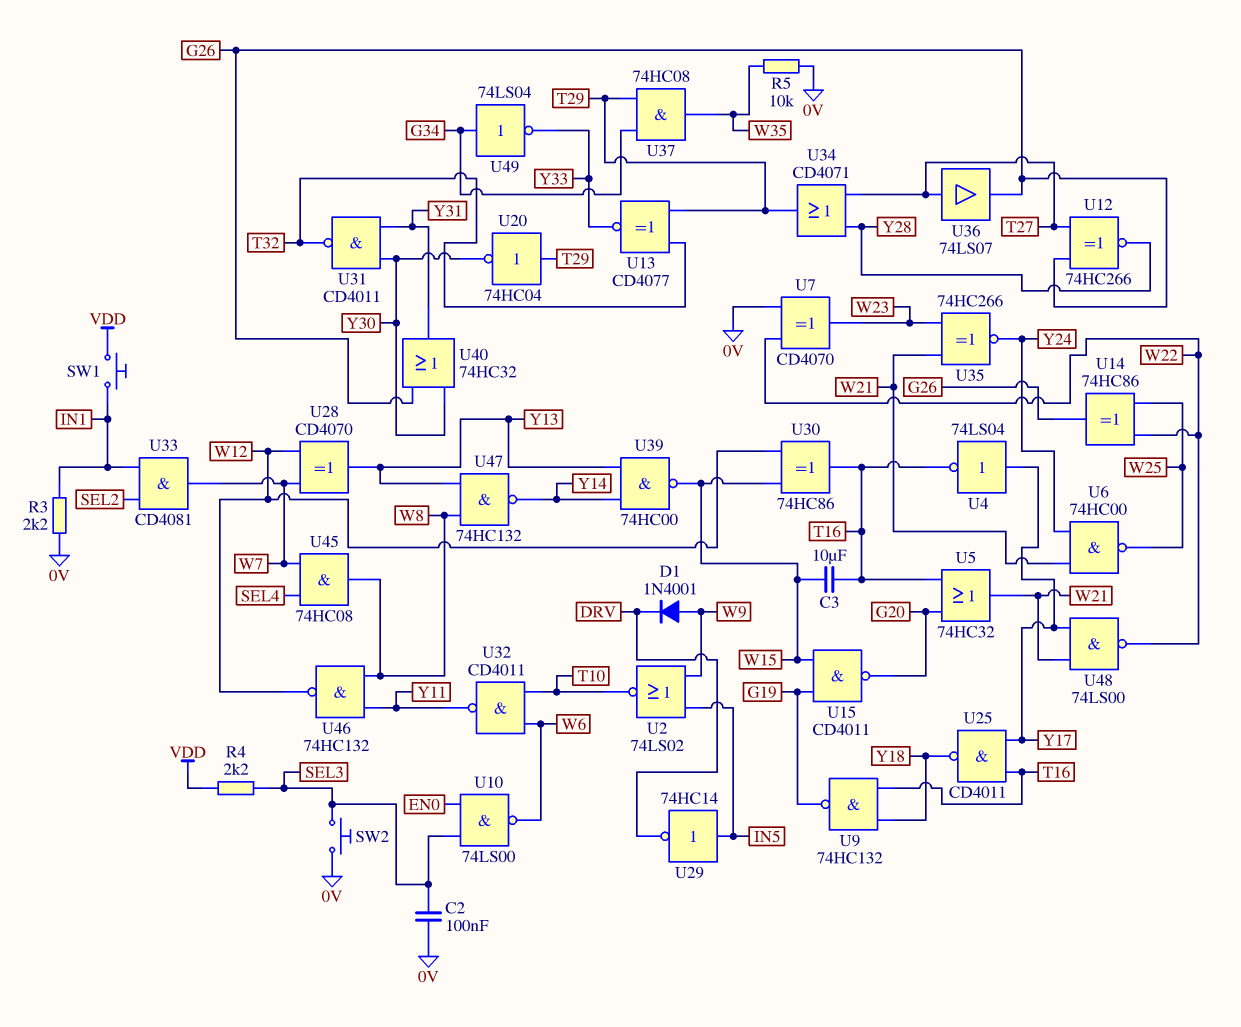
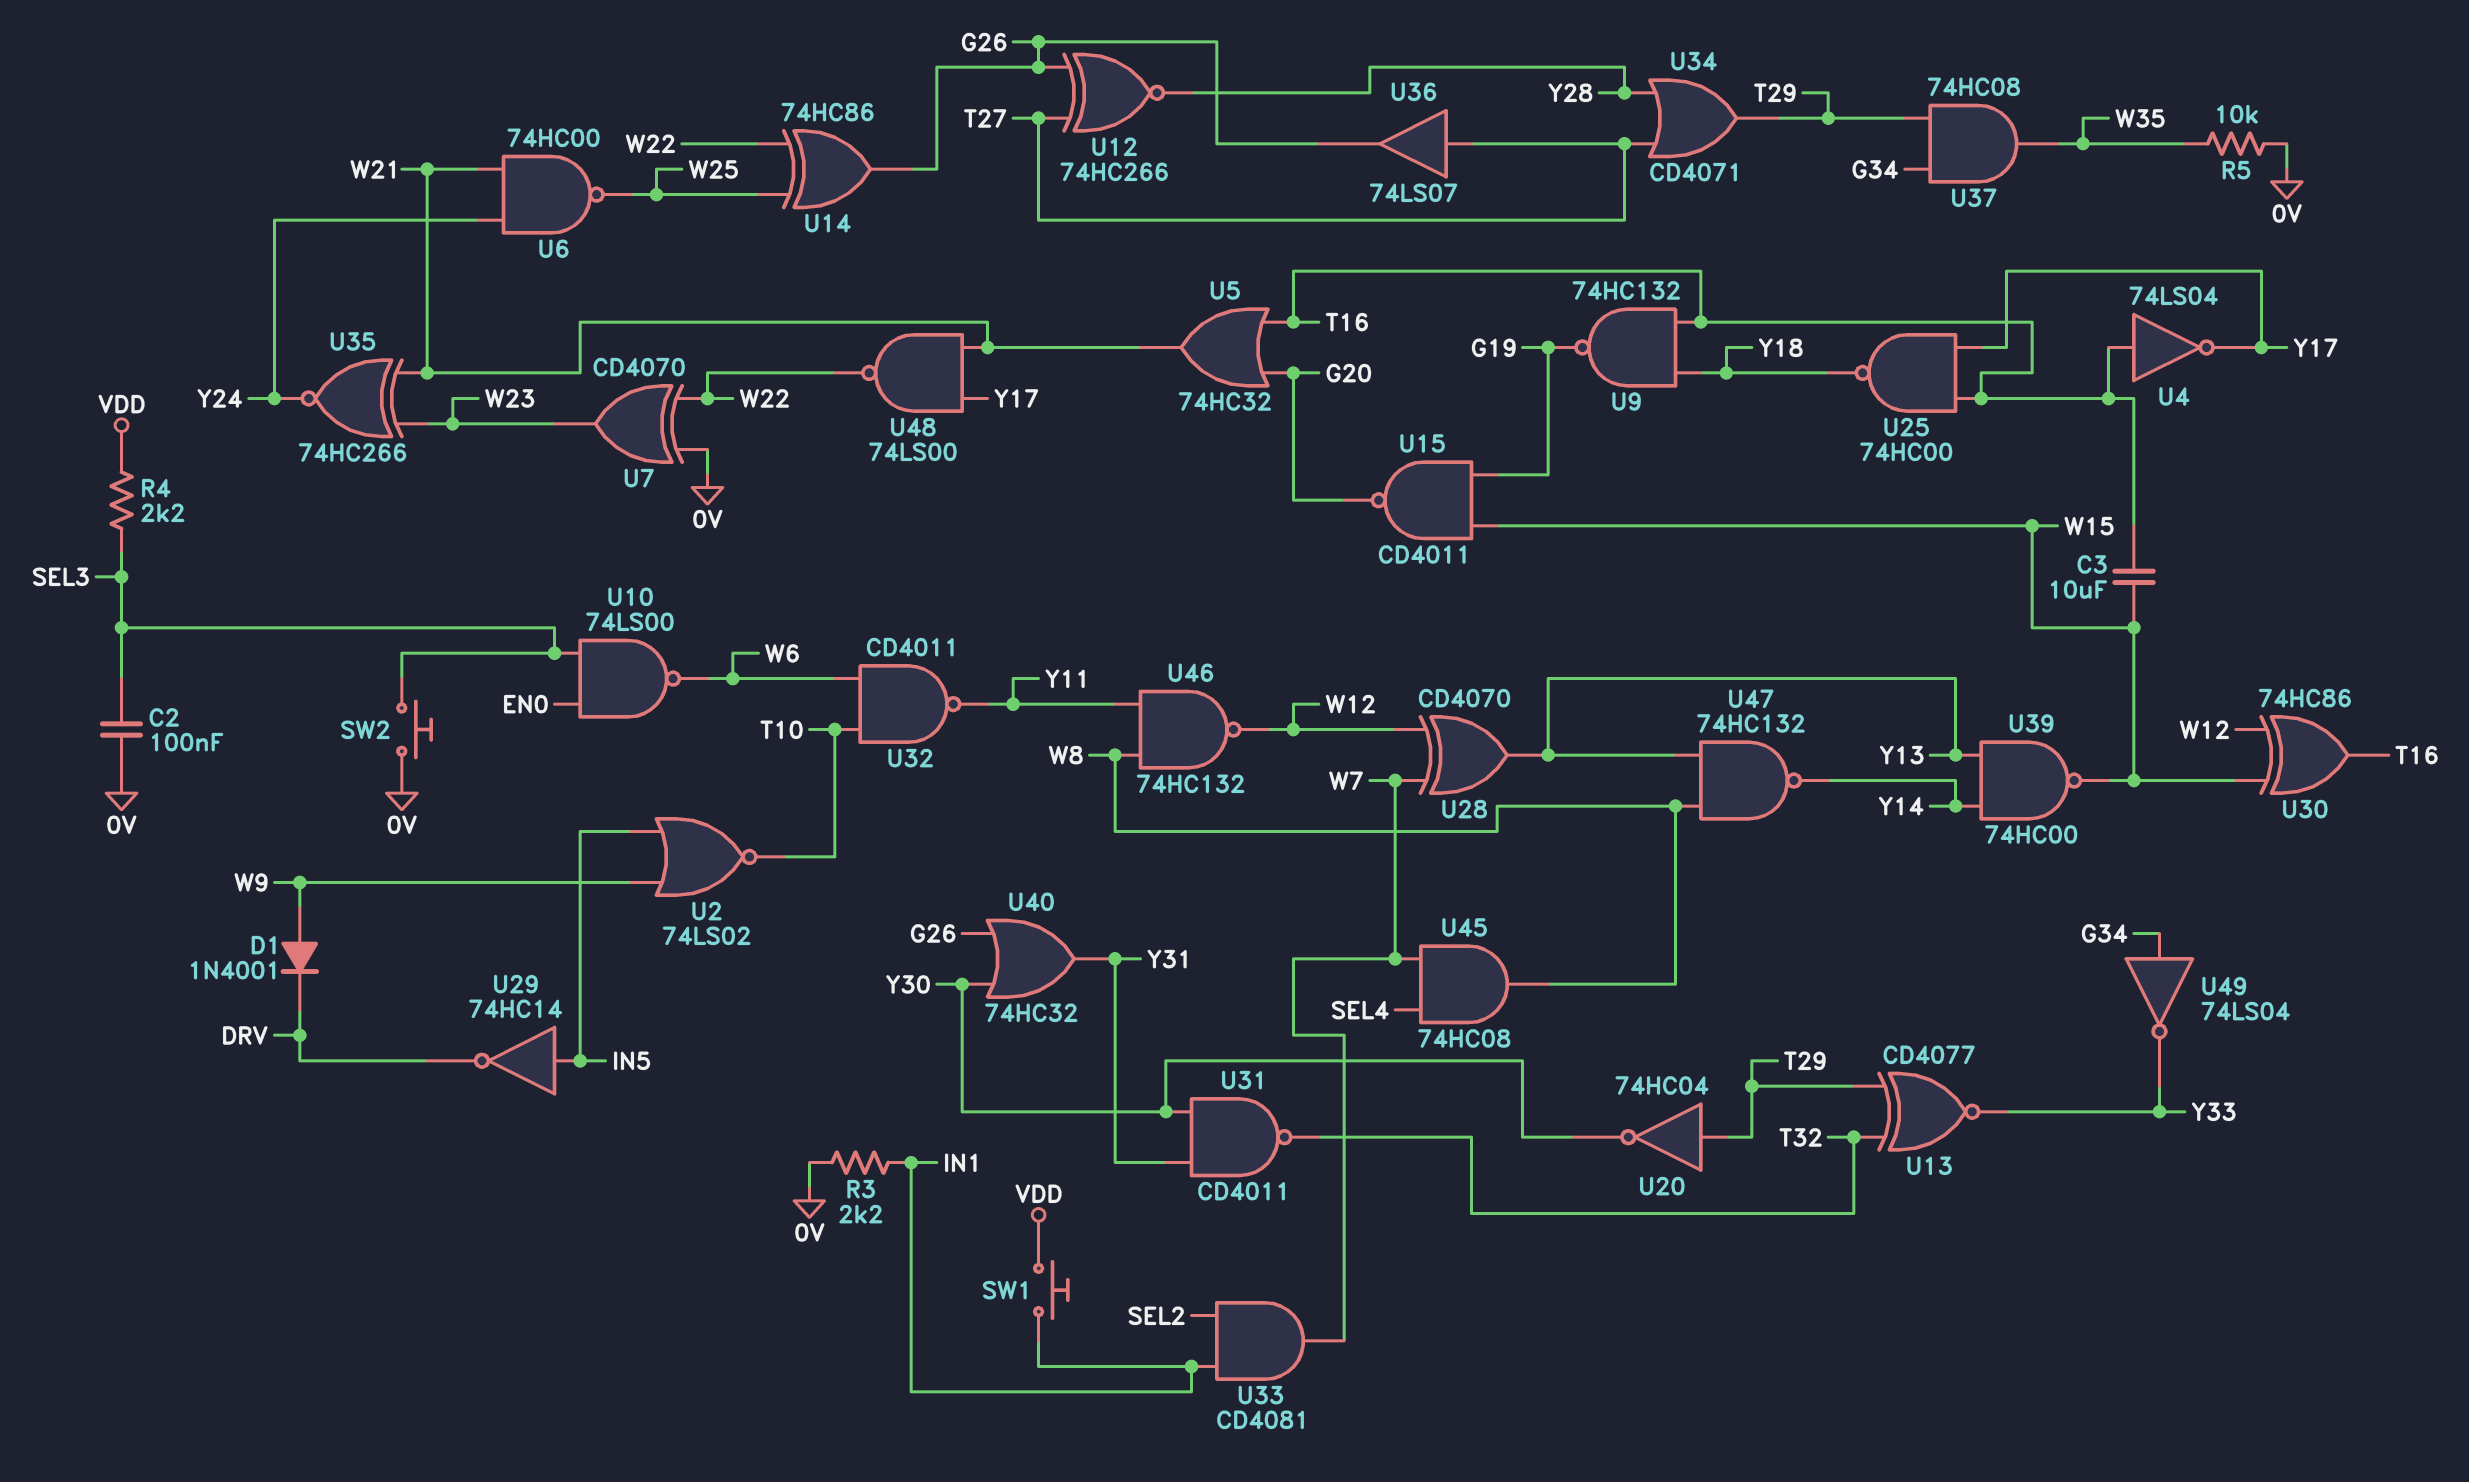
U4: NOT 74LS04 (in Y17, out T16) -> NOT 74LS04 (in T16, out Y17)
U25: NAND CD4011 (in T16, in Y17, out Y18) -> NAND 74HC00 (in T16, in Y17, out Y18)

